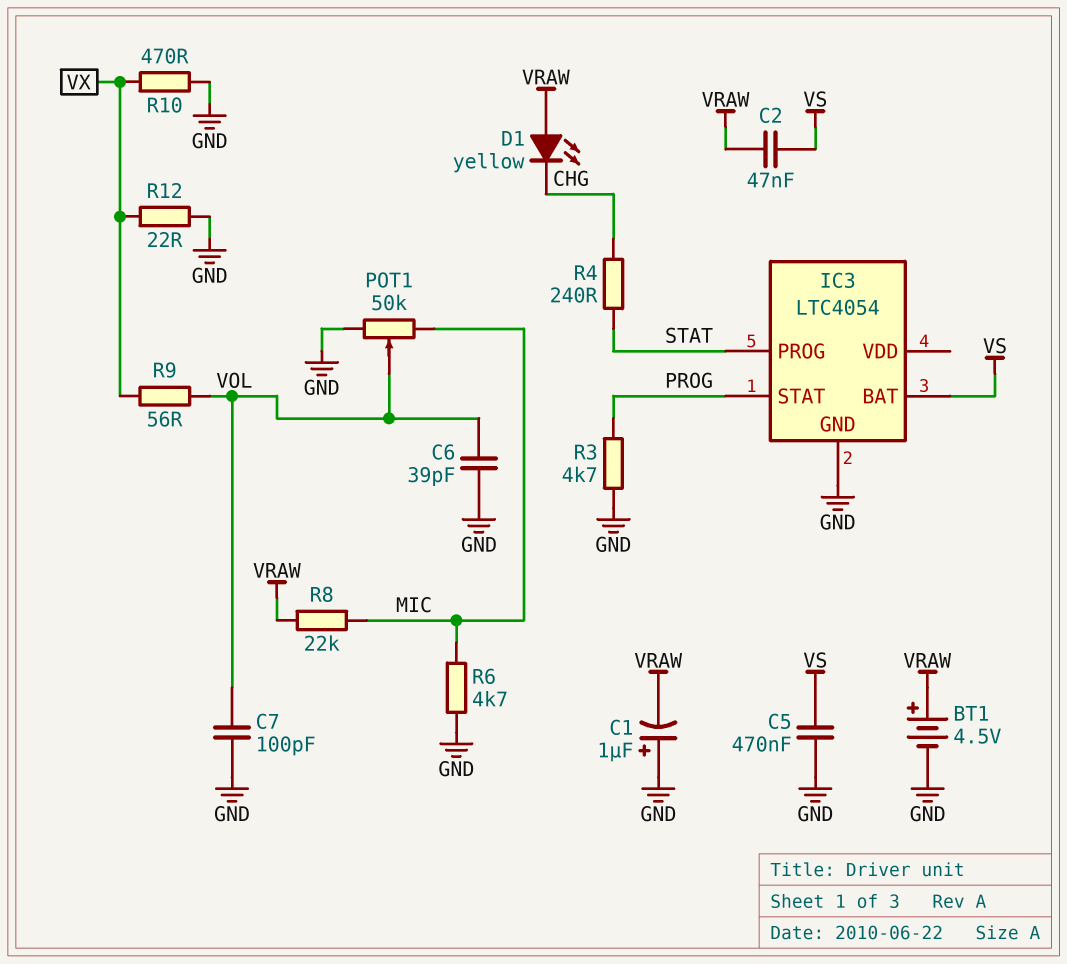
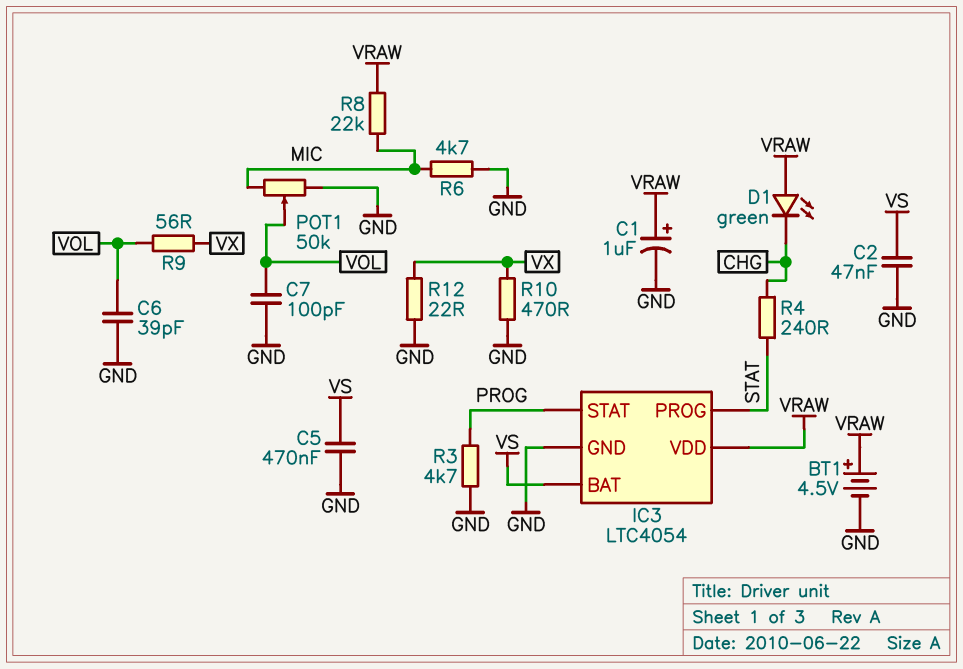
C1: 1uF (plus GND, minus VRAW) -> 1uF (plus VRAW, minus GND)
C2: 47nF (VRAW, VS) -> 47nF (GND, VS)
D1: LED yellow (A VRAW, K CHG) -> LED green (A VRAW, K CHG)
IC3 pin VDD: none -> VRAW

